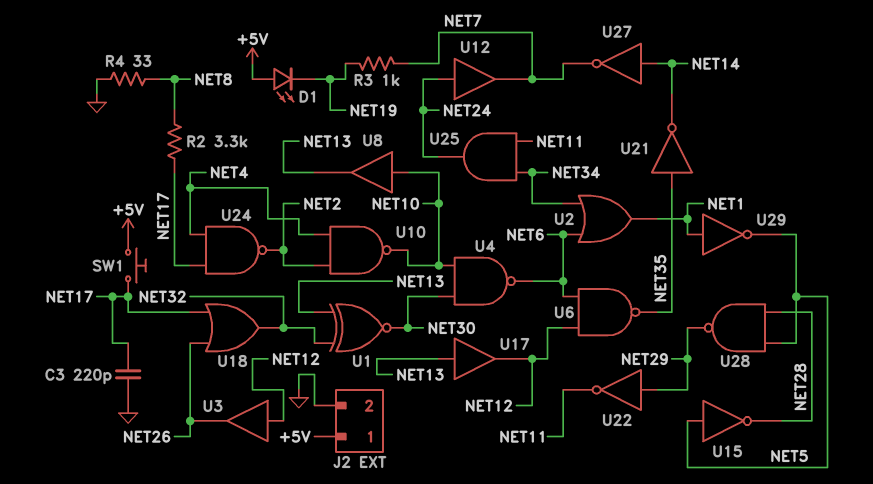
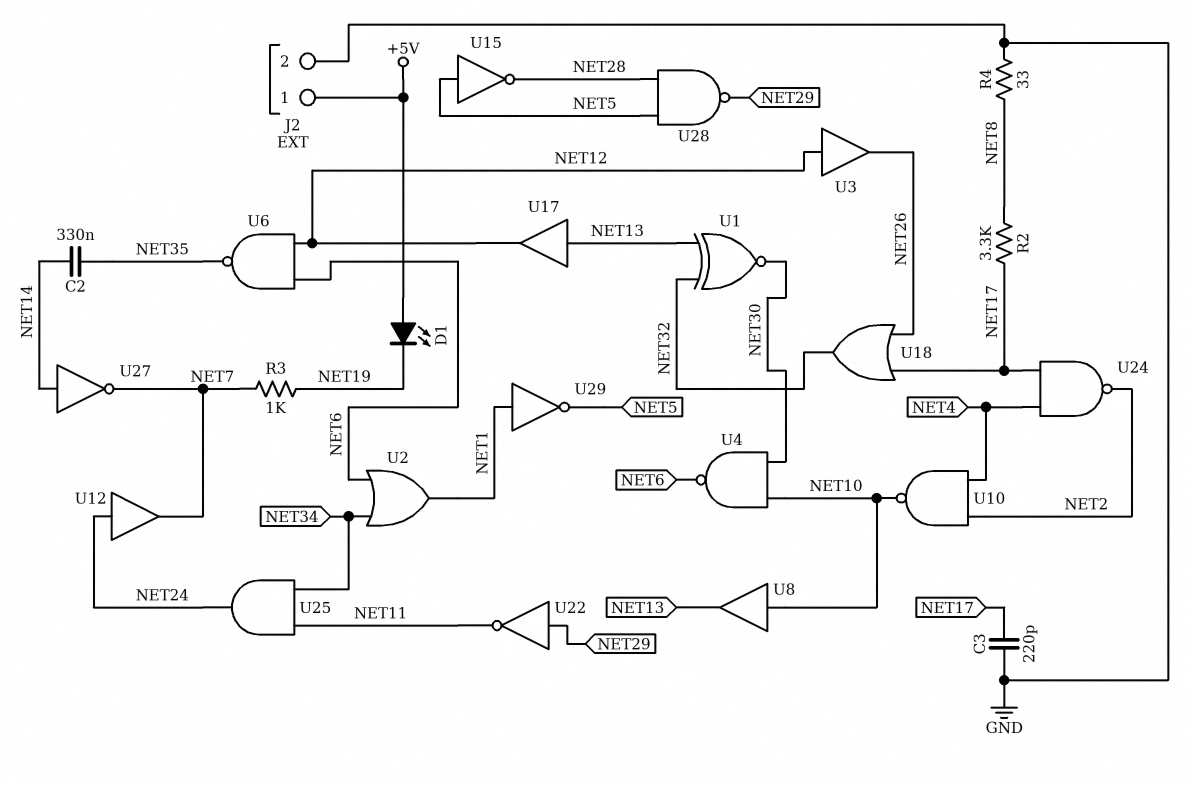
C2: none -> 330nF (NET14, NET35)
SW1: button (+5V, NET17) -> none
U21: NOT (in NET35, out NET14) -> none

